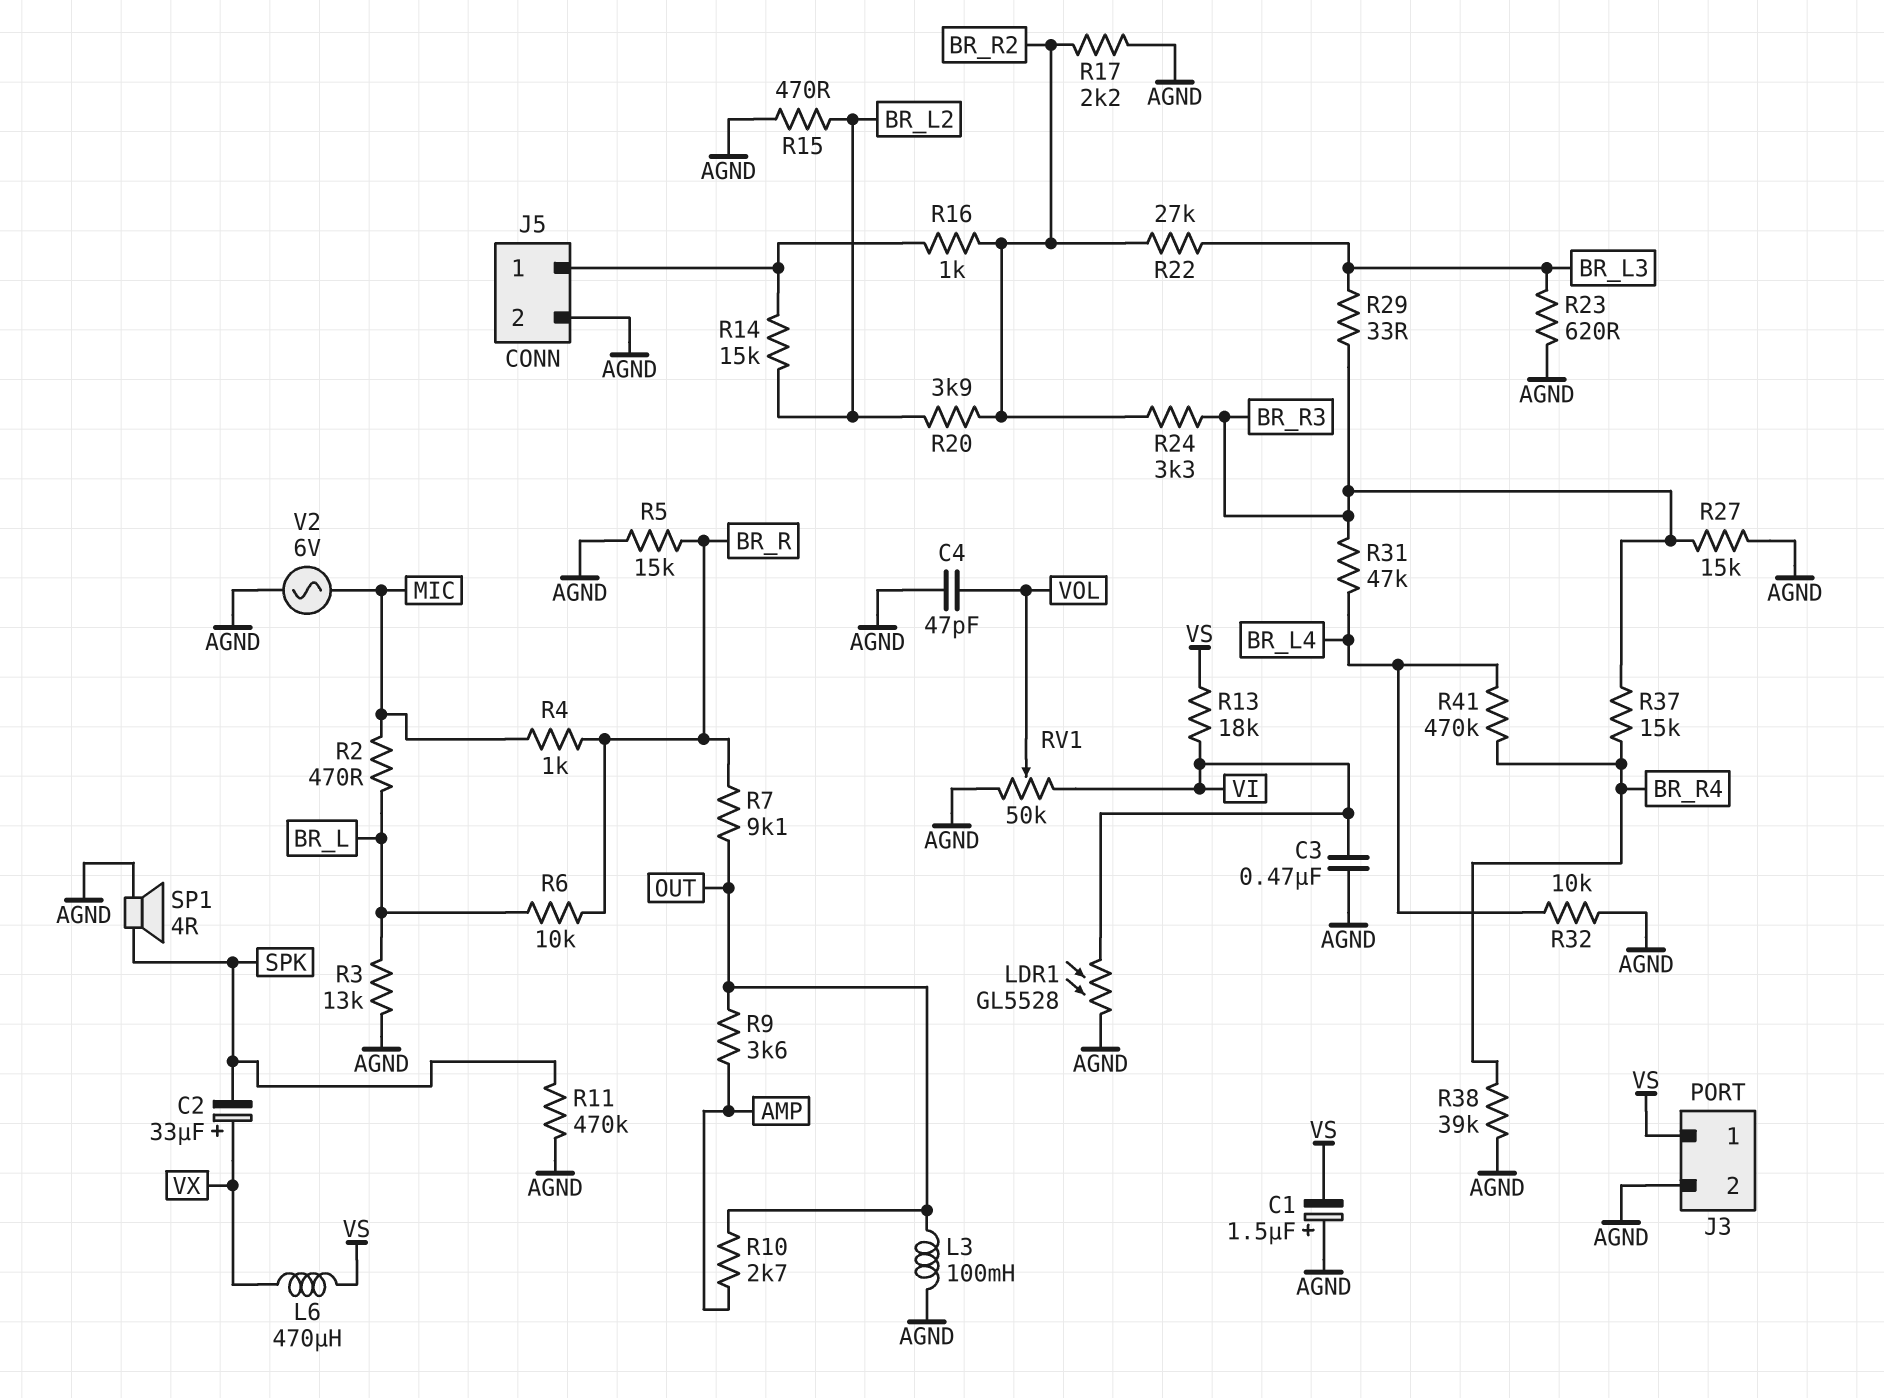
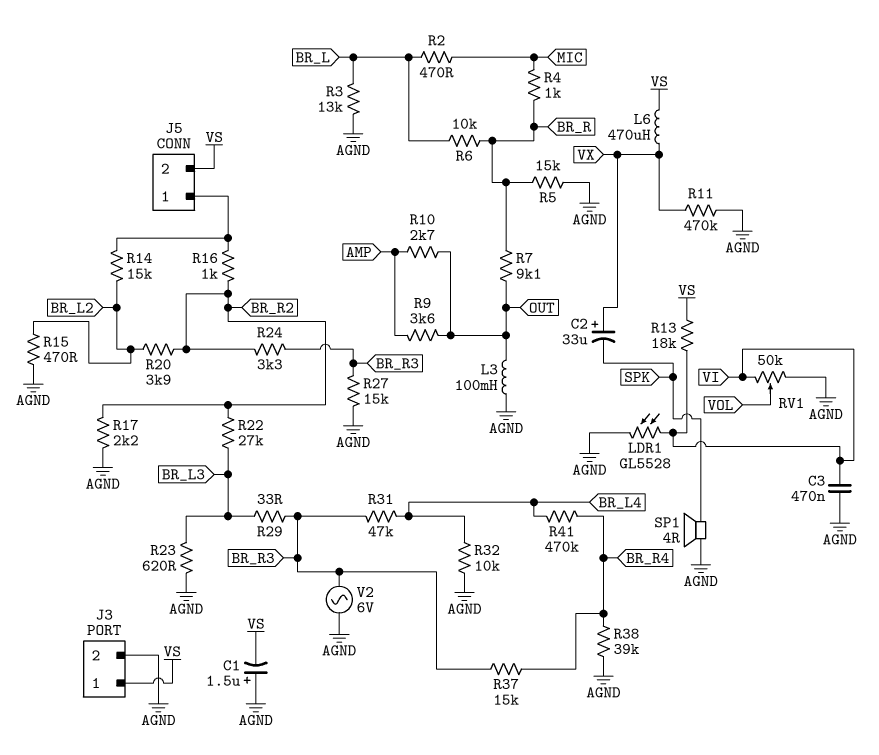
C4: 47pF (AGND, VOL) -> none
J5 pin 2: AGND -> VS
R11: 470k (AGND, SPK) -> 470k (AGND, VX)
V2: AC 6V (AGND, MIC) -> AC 6V (AGND, BR_R3)

